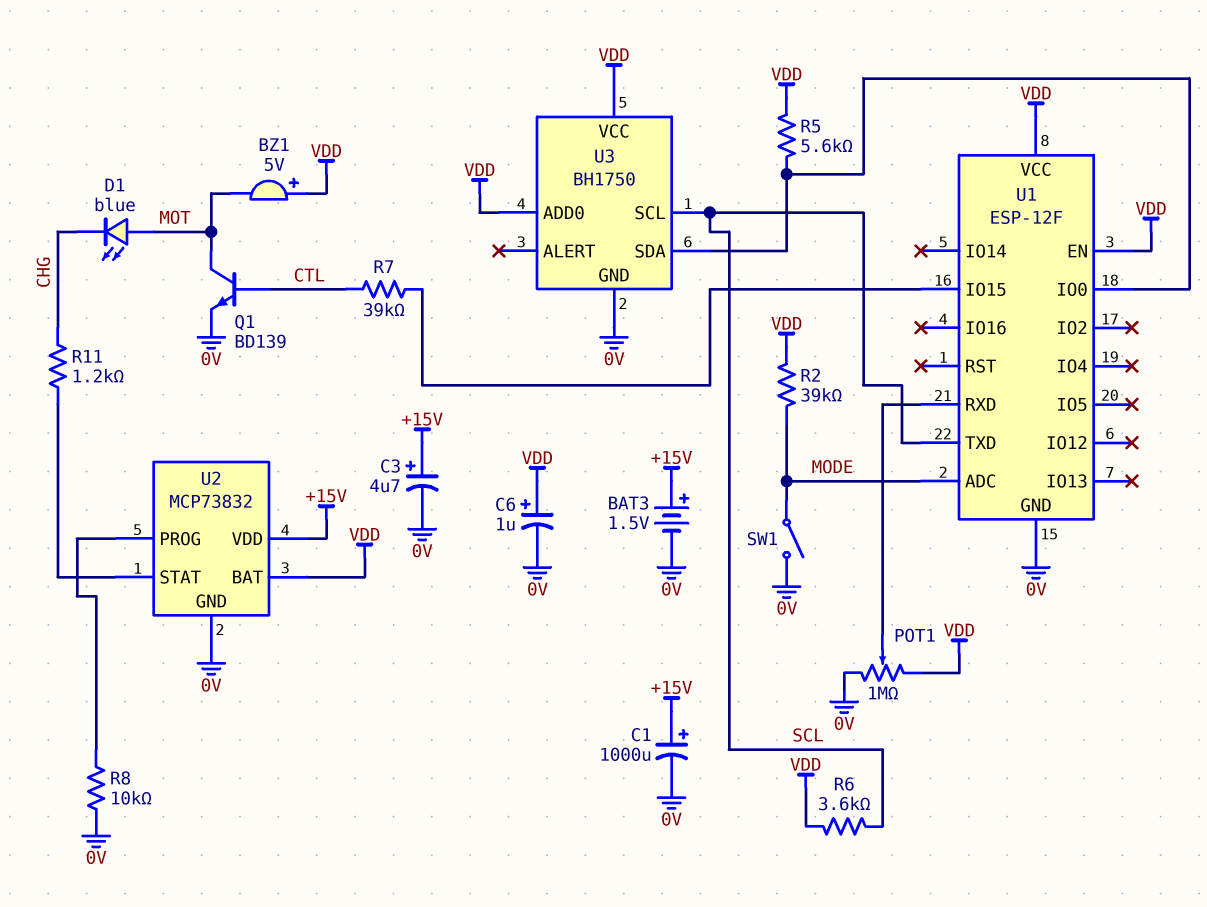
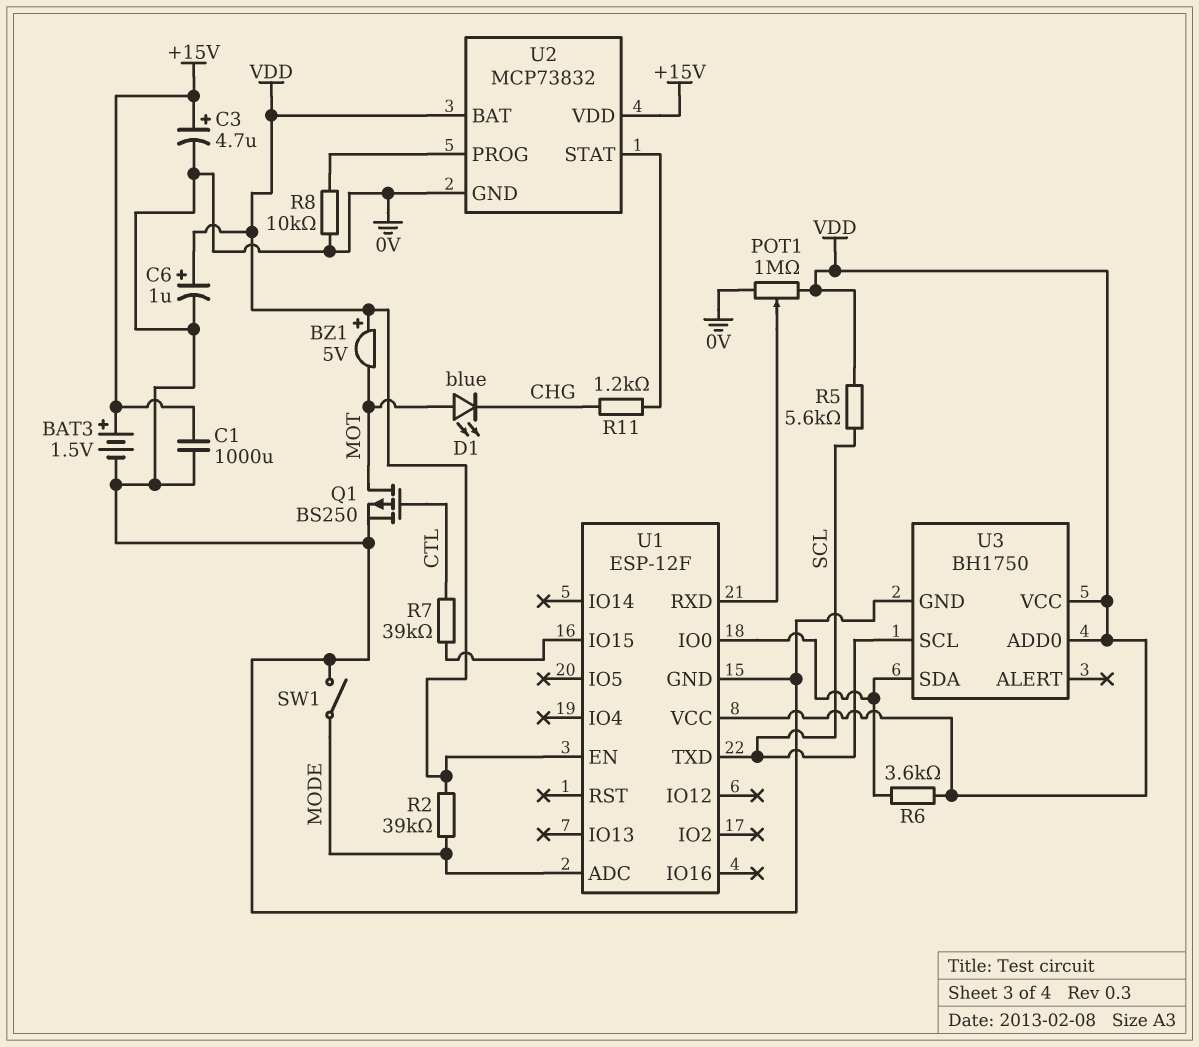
C1: 1000uF (plus +15V, minus 0V) -> 1000uF (+15V, 0V)
Q1: NPN BD139 (B CTL, C MOT, E 0V) -> PMOS BS250 (G CTL, D MOT, S 0V)
R5: 5.6k (U1/IO0, VDD) -> 5.6k (SCL, VDD)
R6: 3.6k (SCL, VDD) -> 3.6k (U1/IO0, VDD)

